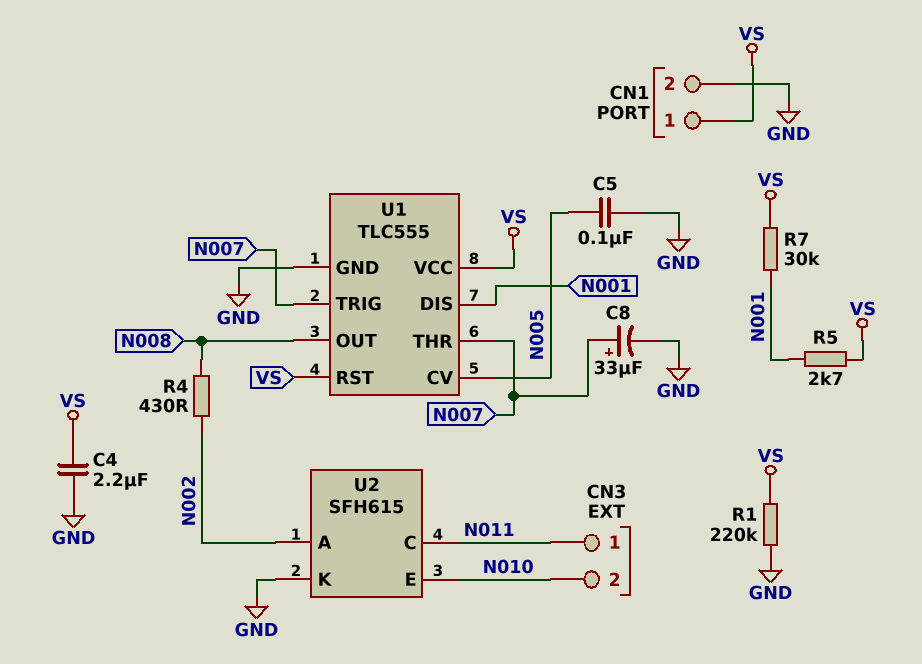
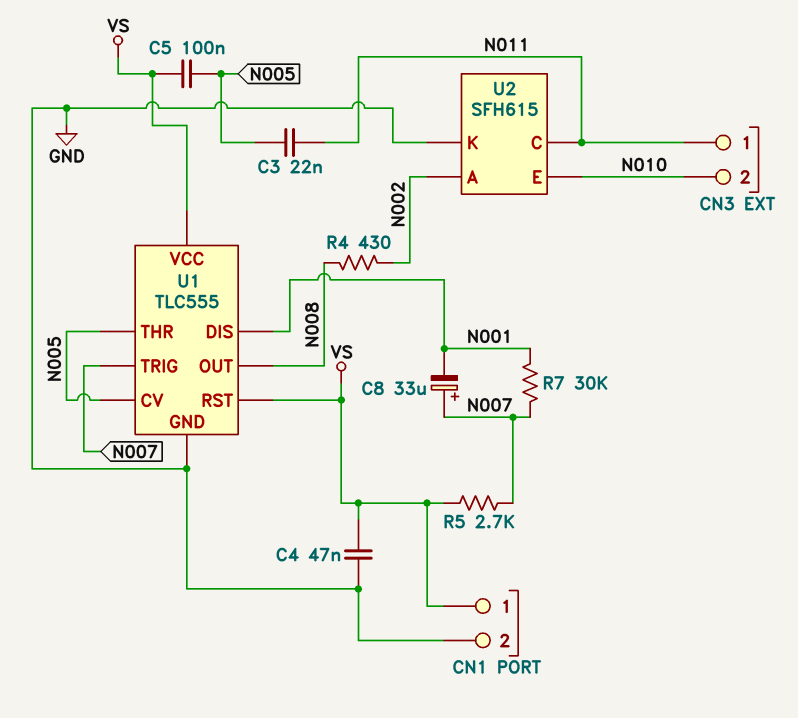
C3: none -> 22nF (N005, N011)
C4: 2.2uF (GND, VS) -> 47nF (GND, VS)
C5: 100nF (GND, N005) -> 100nF (N005, VS)
C8: 33uF (plus N007, minus GND) -> 33uF (plus N007, minus N001)
R1: 220k (GND, VS) -> none
R5: 2.7k (N001, VS) -> 2.7k (N007, VS)
R7: 30k (N001, VS) -> 30k (N001, N007)
U1 pin THR: N007 -> N005

